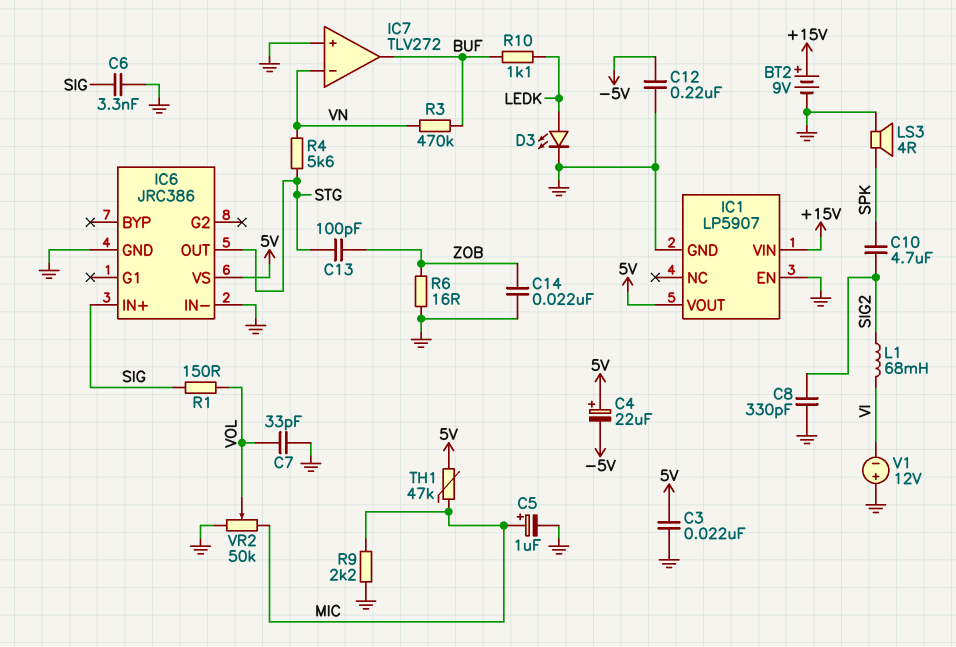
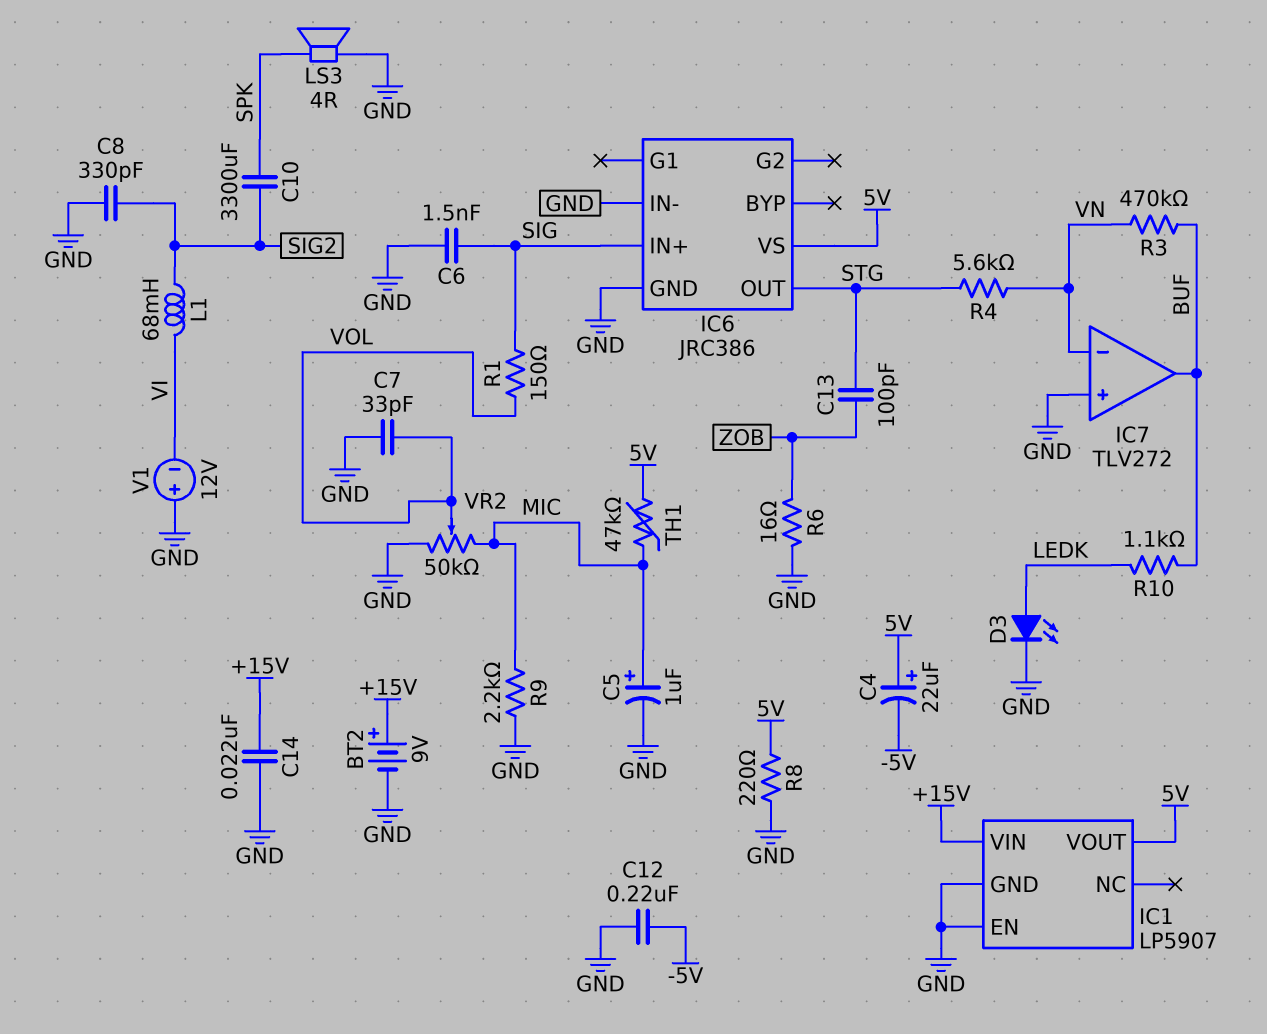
C3: 22nF (5V, GND) -> none
C6: 3.3nF (GND, SIG) -> 1.5nF (GND, SIG)
C10: 4.7uF (SIG2, SPK) -> 3300uF (SIG2, SPK)
C14: 22nF (GND, ZOB) -> 22nF (+15V, GND)
R8: none -> 220 (5V, GND)

